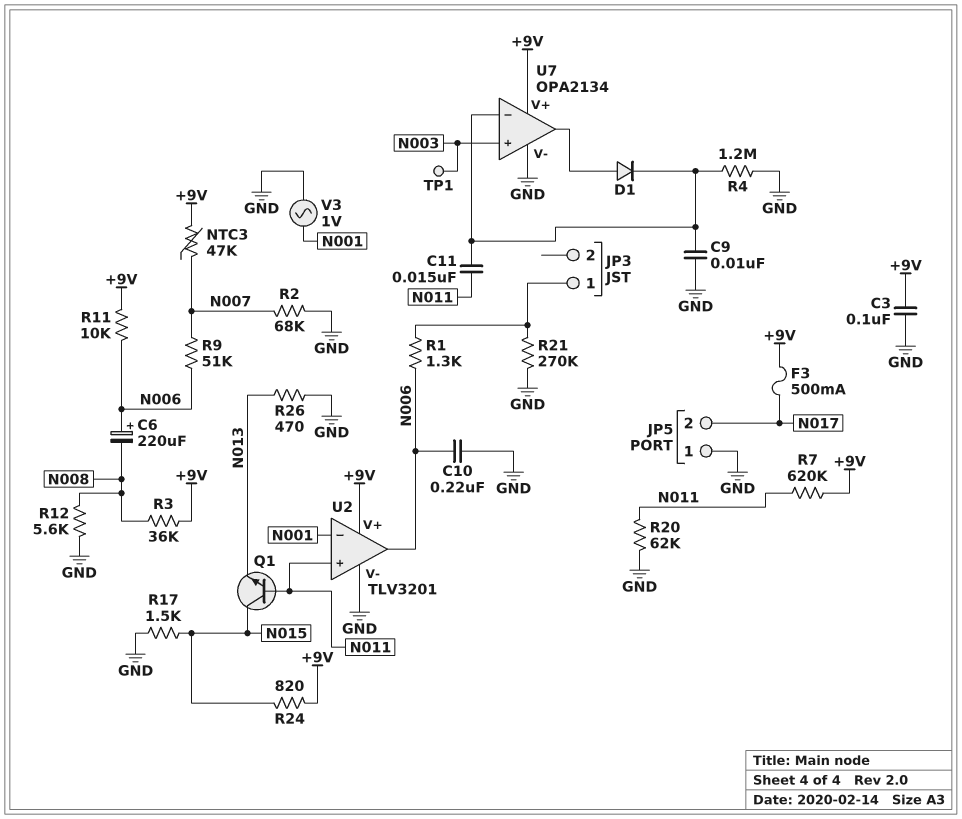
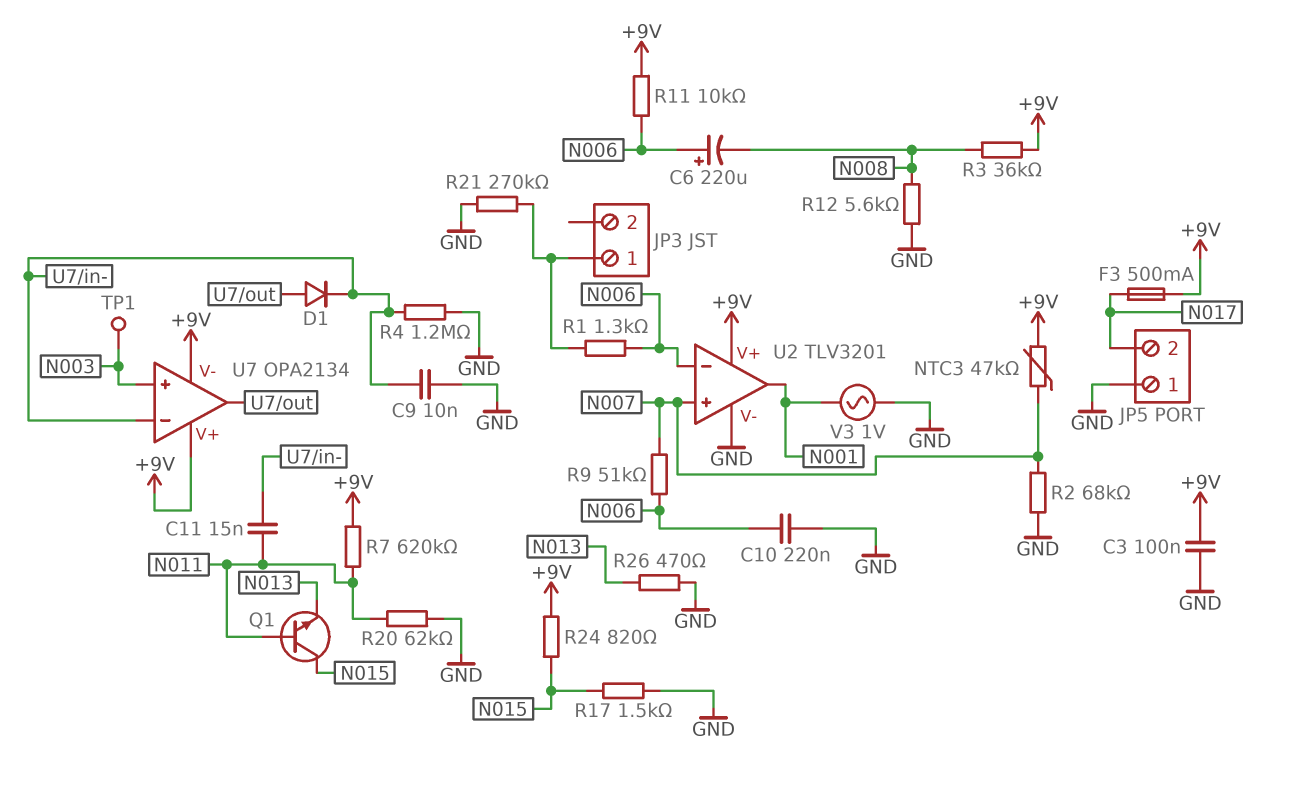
U2 pin in+: N011 -> N007
U2 pin in-: N001 -> N006
U2 pin out: N006 -> N001
U7 pin V-: GND -> +9V

